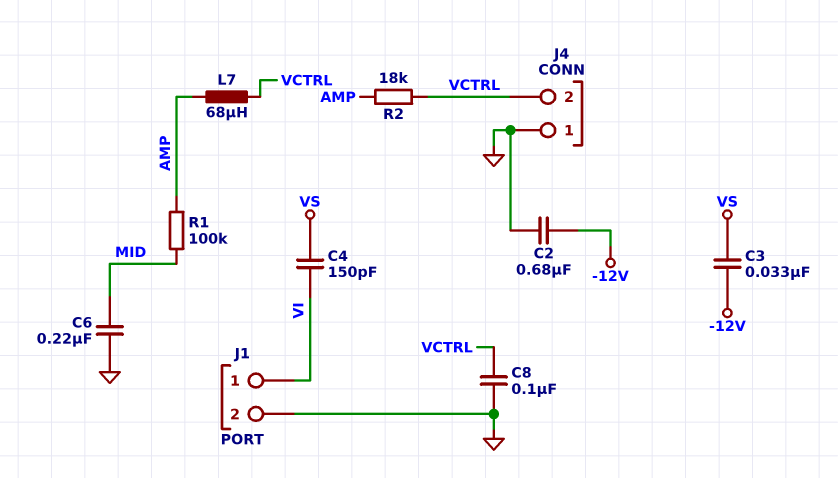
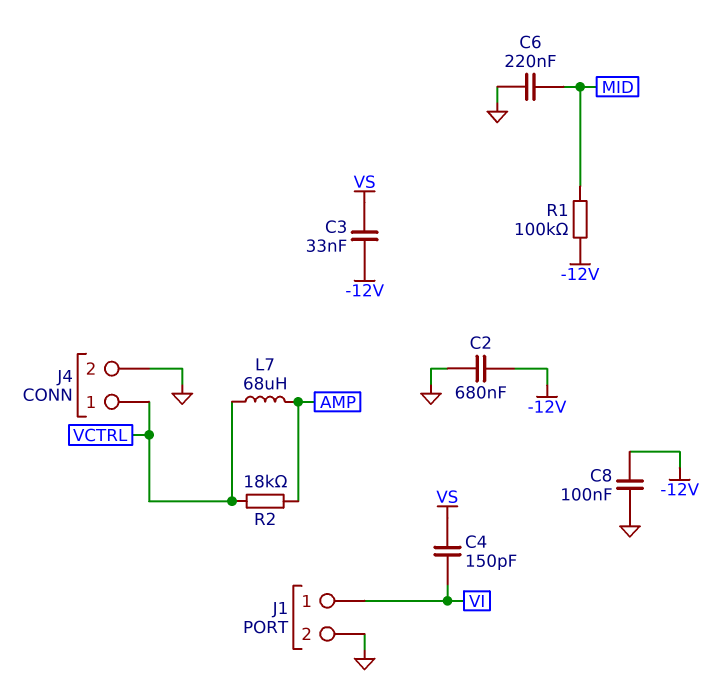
C8: 100nF (GND, VCTRL) -> 100nF (-12V, GND)
J4 pin 1: GND -> VCTRL
J4 pin 2: VCTRL -> GND
R1: 100k (AMP, MID) -> 100k (-12V, MID)

